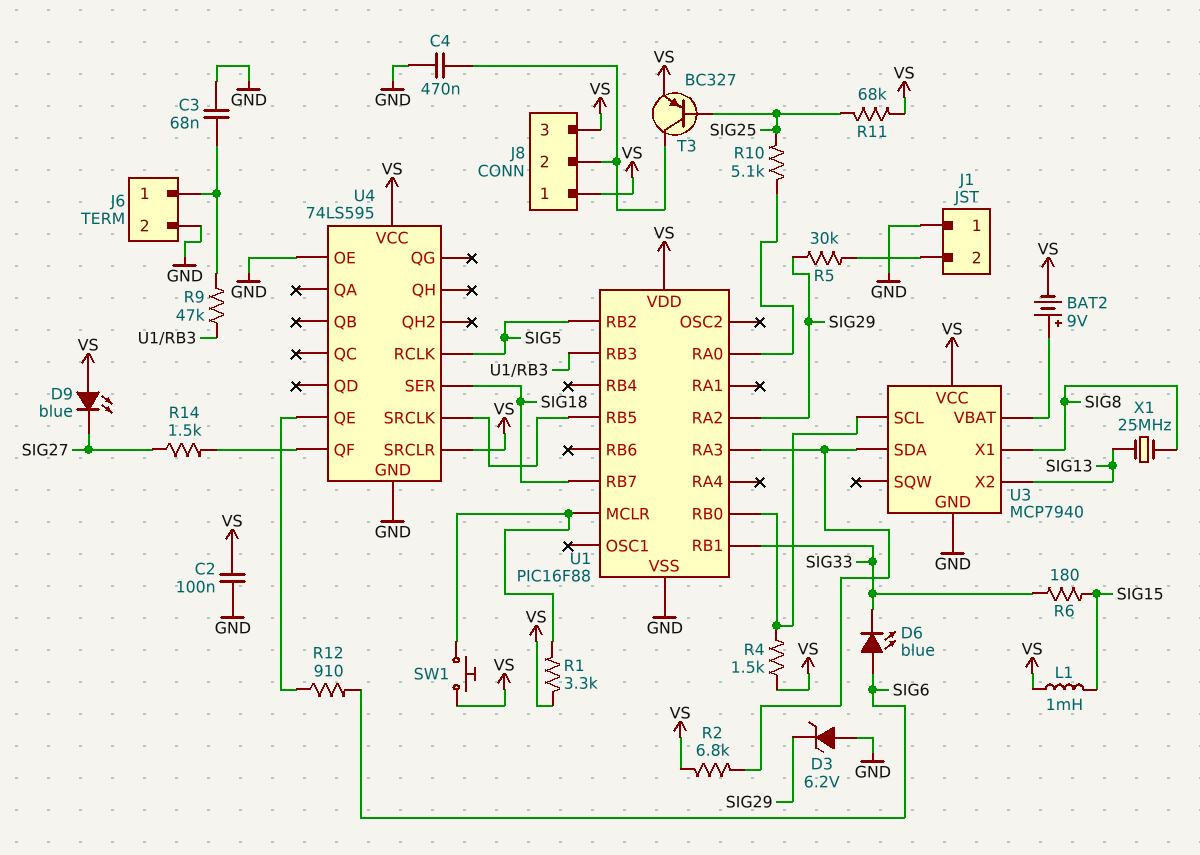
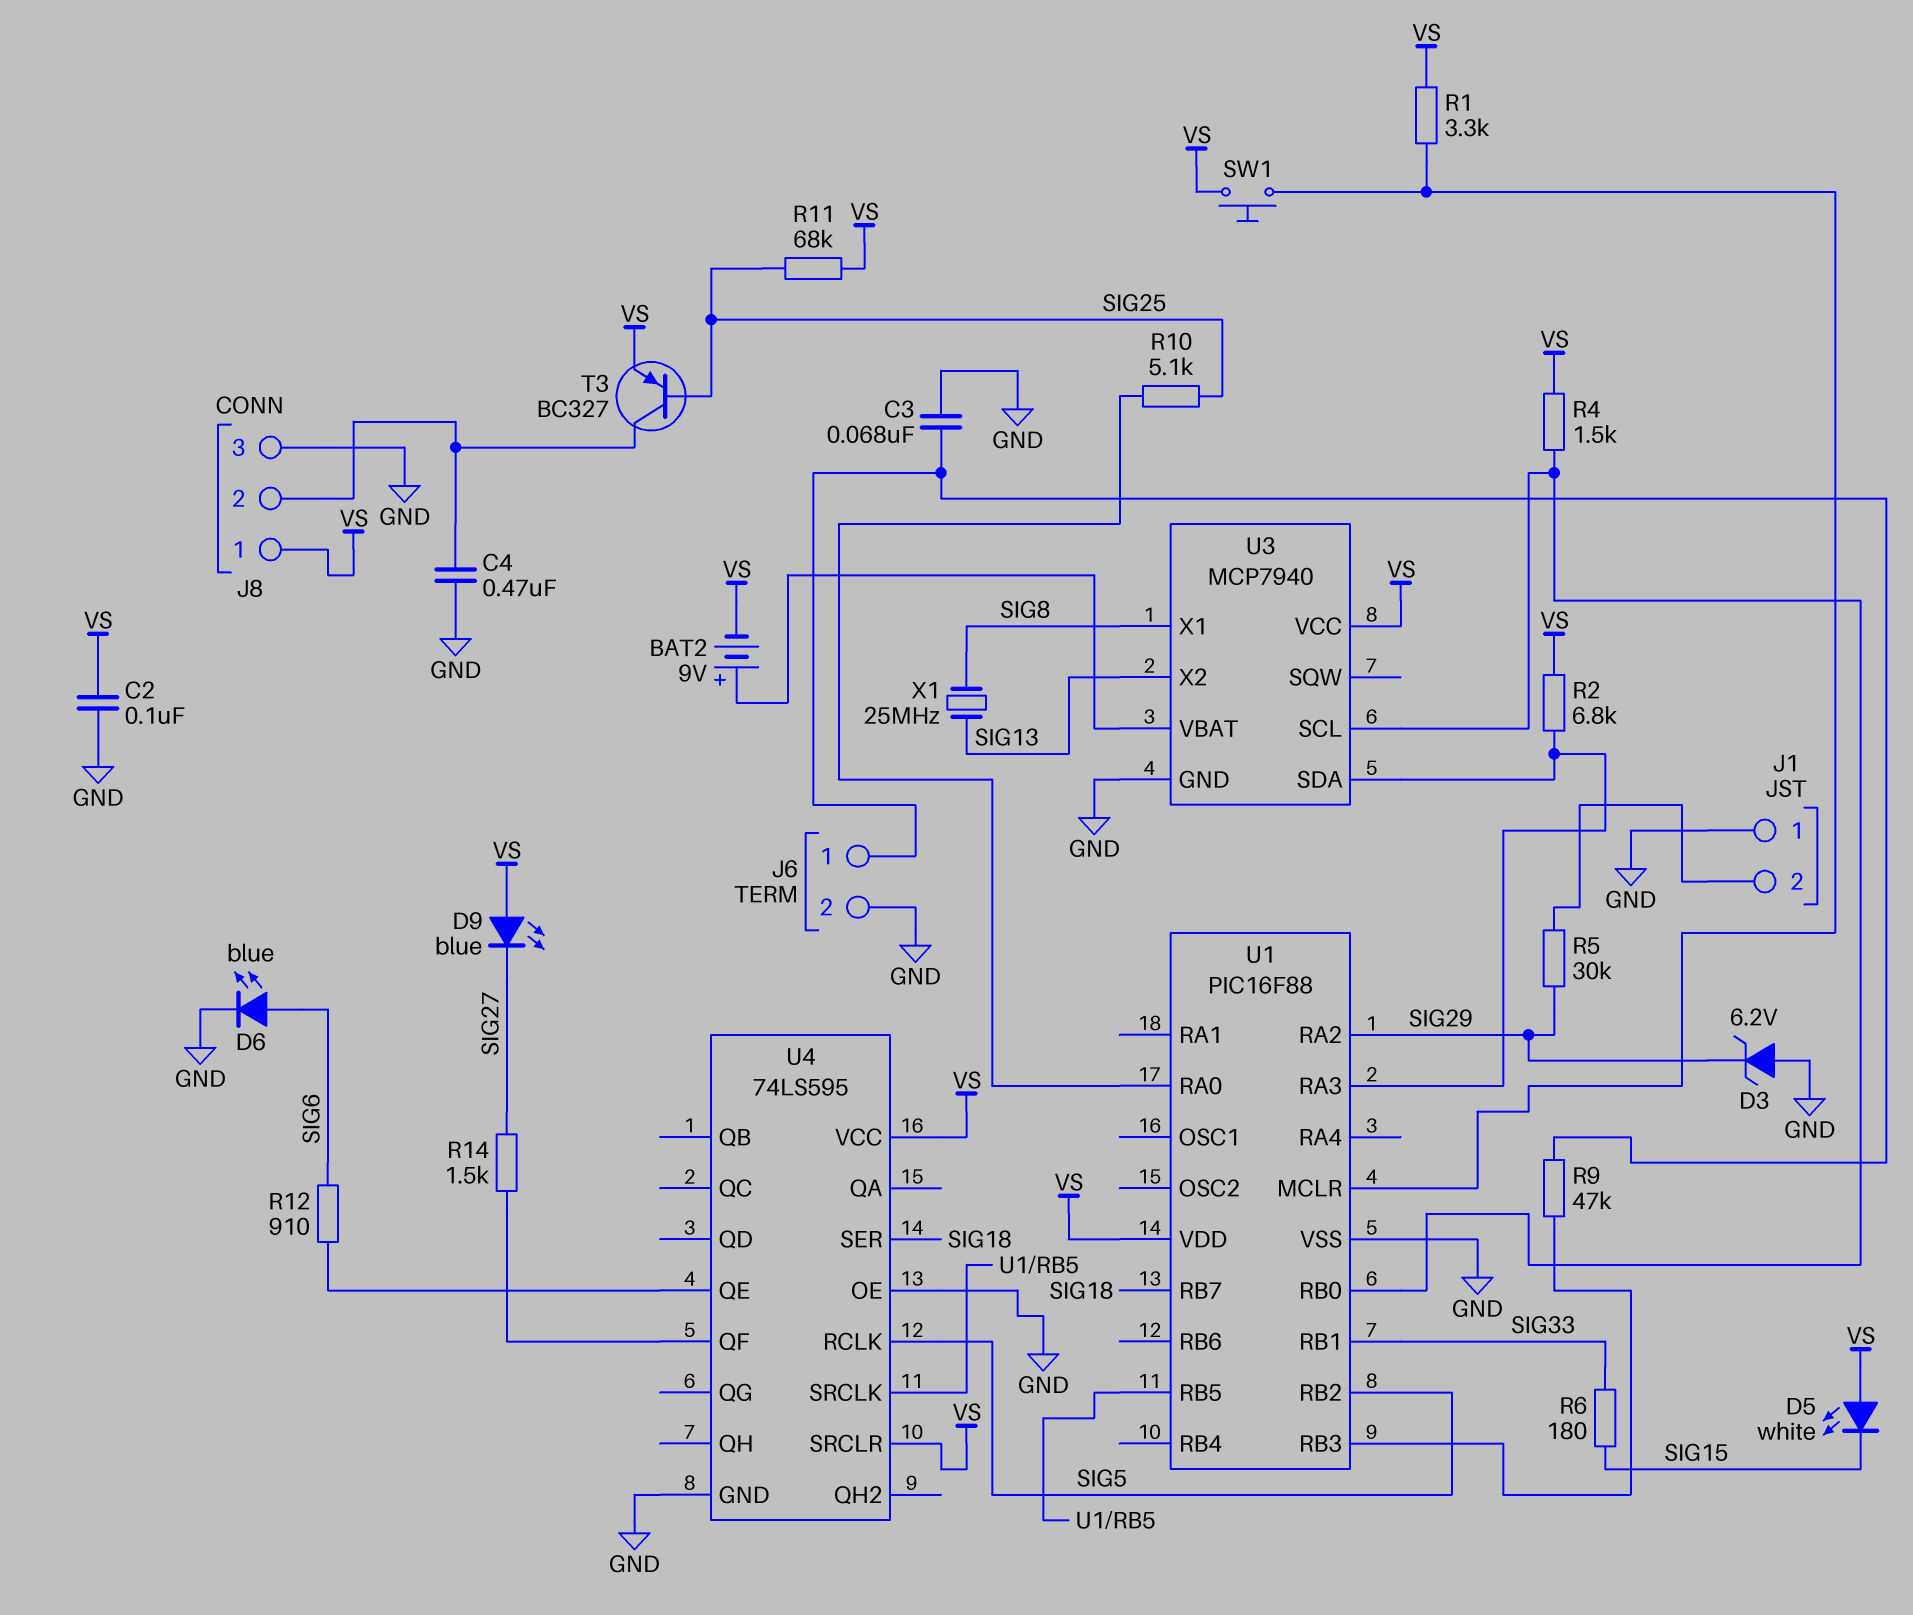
D5: none -> LED white (A VS, K SIG15)
D6: LED blue (A SIG6, K SIG33) -> LED blue (A SIG6, K GND)
J8 pin 3: VS -> GND
L1: 1mH (SIG15, VS) -> none

